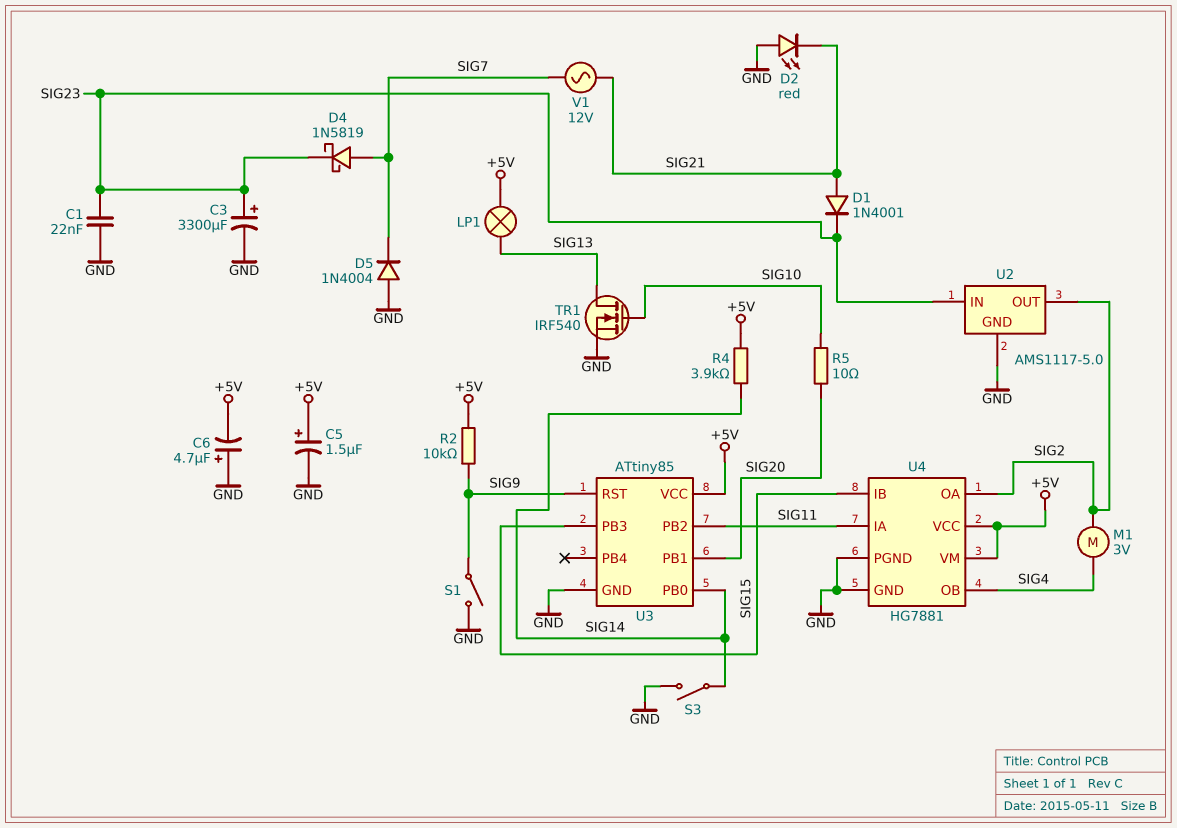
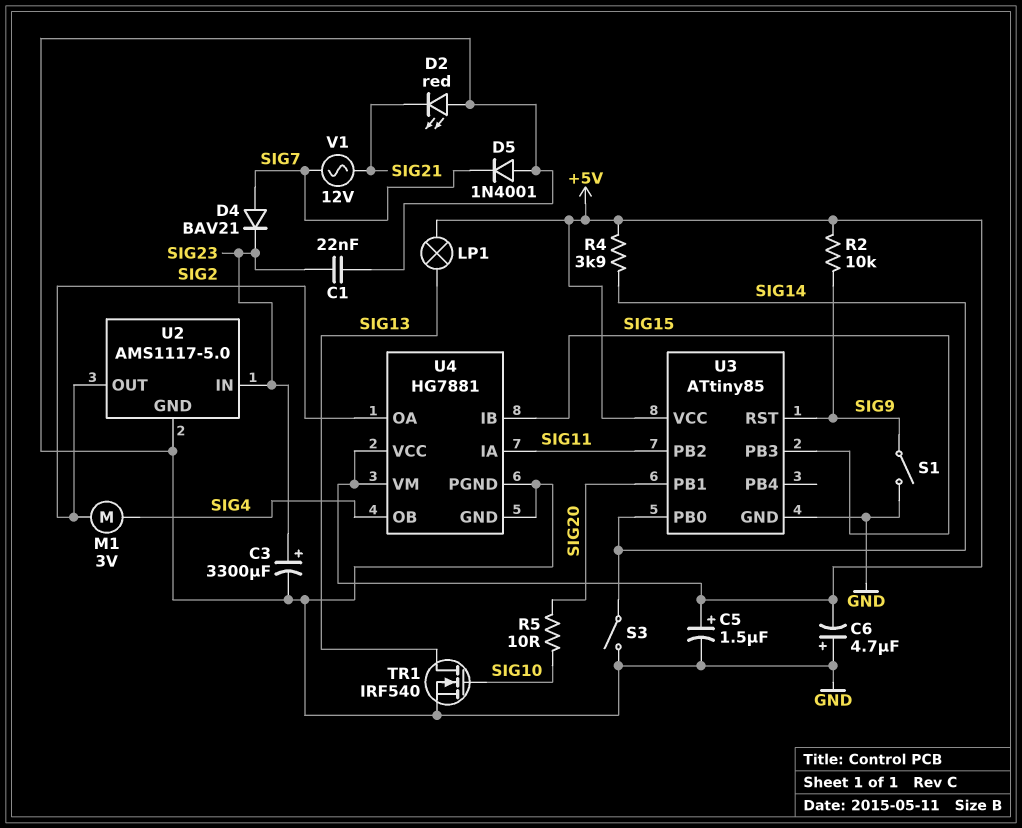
D1: diode 1N4001 (A SIG21, K SIG23) -> none
D4: schottky 1N5819 (A SIG7, K SIG23) -> diode BAV21 (A SIG7, K SIG23)
D5: diode 1N4004 (A GND, K SIG7) -> diode 1N4001 (A GND, K SIG7)

